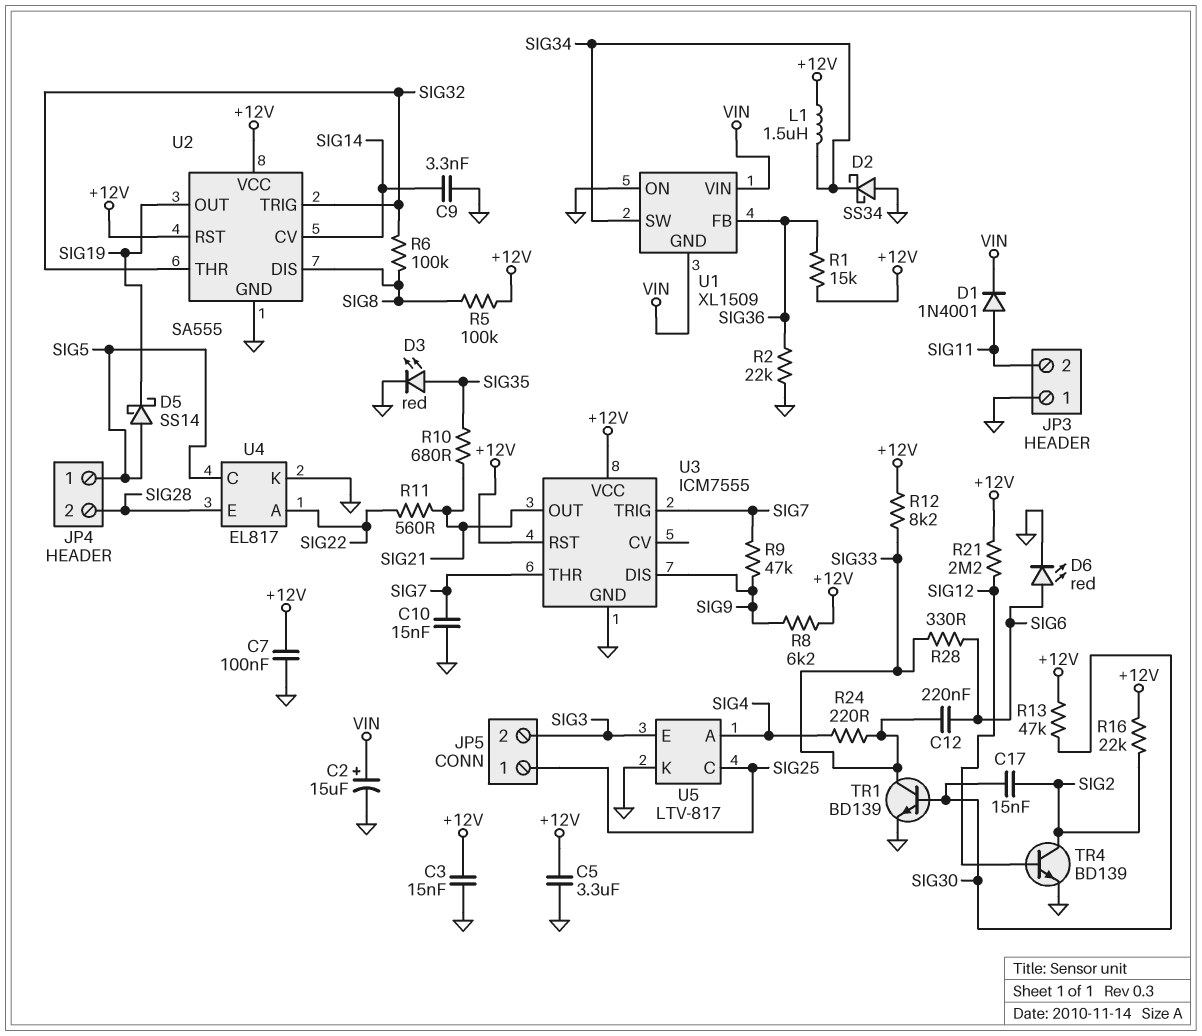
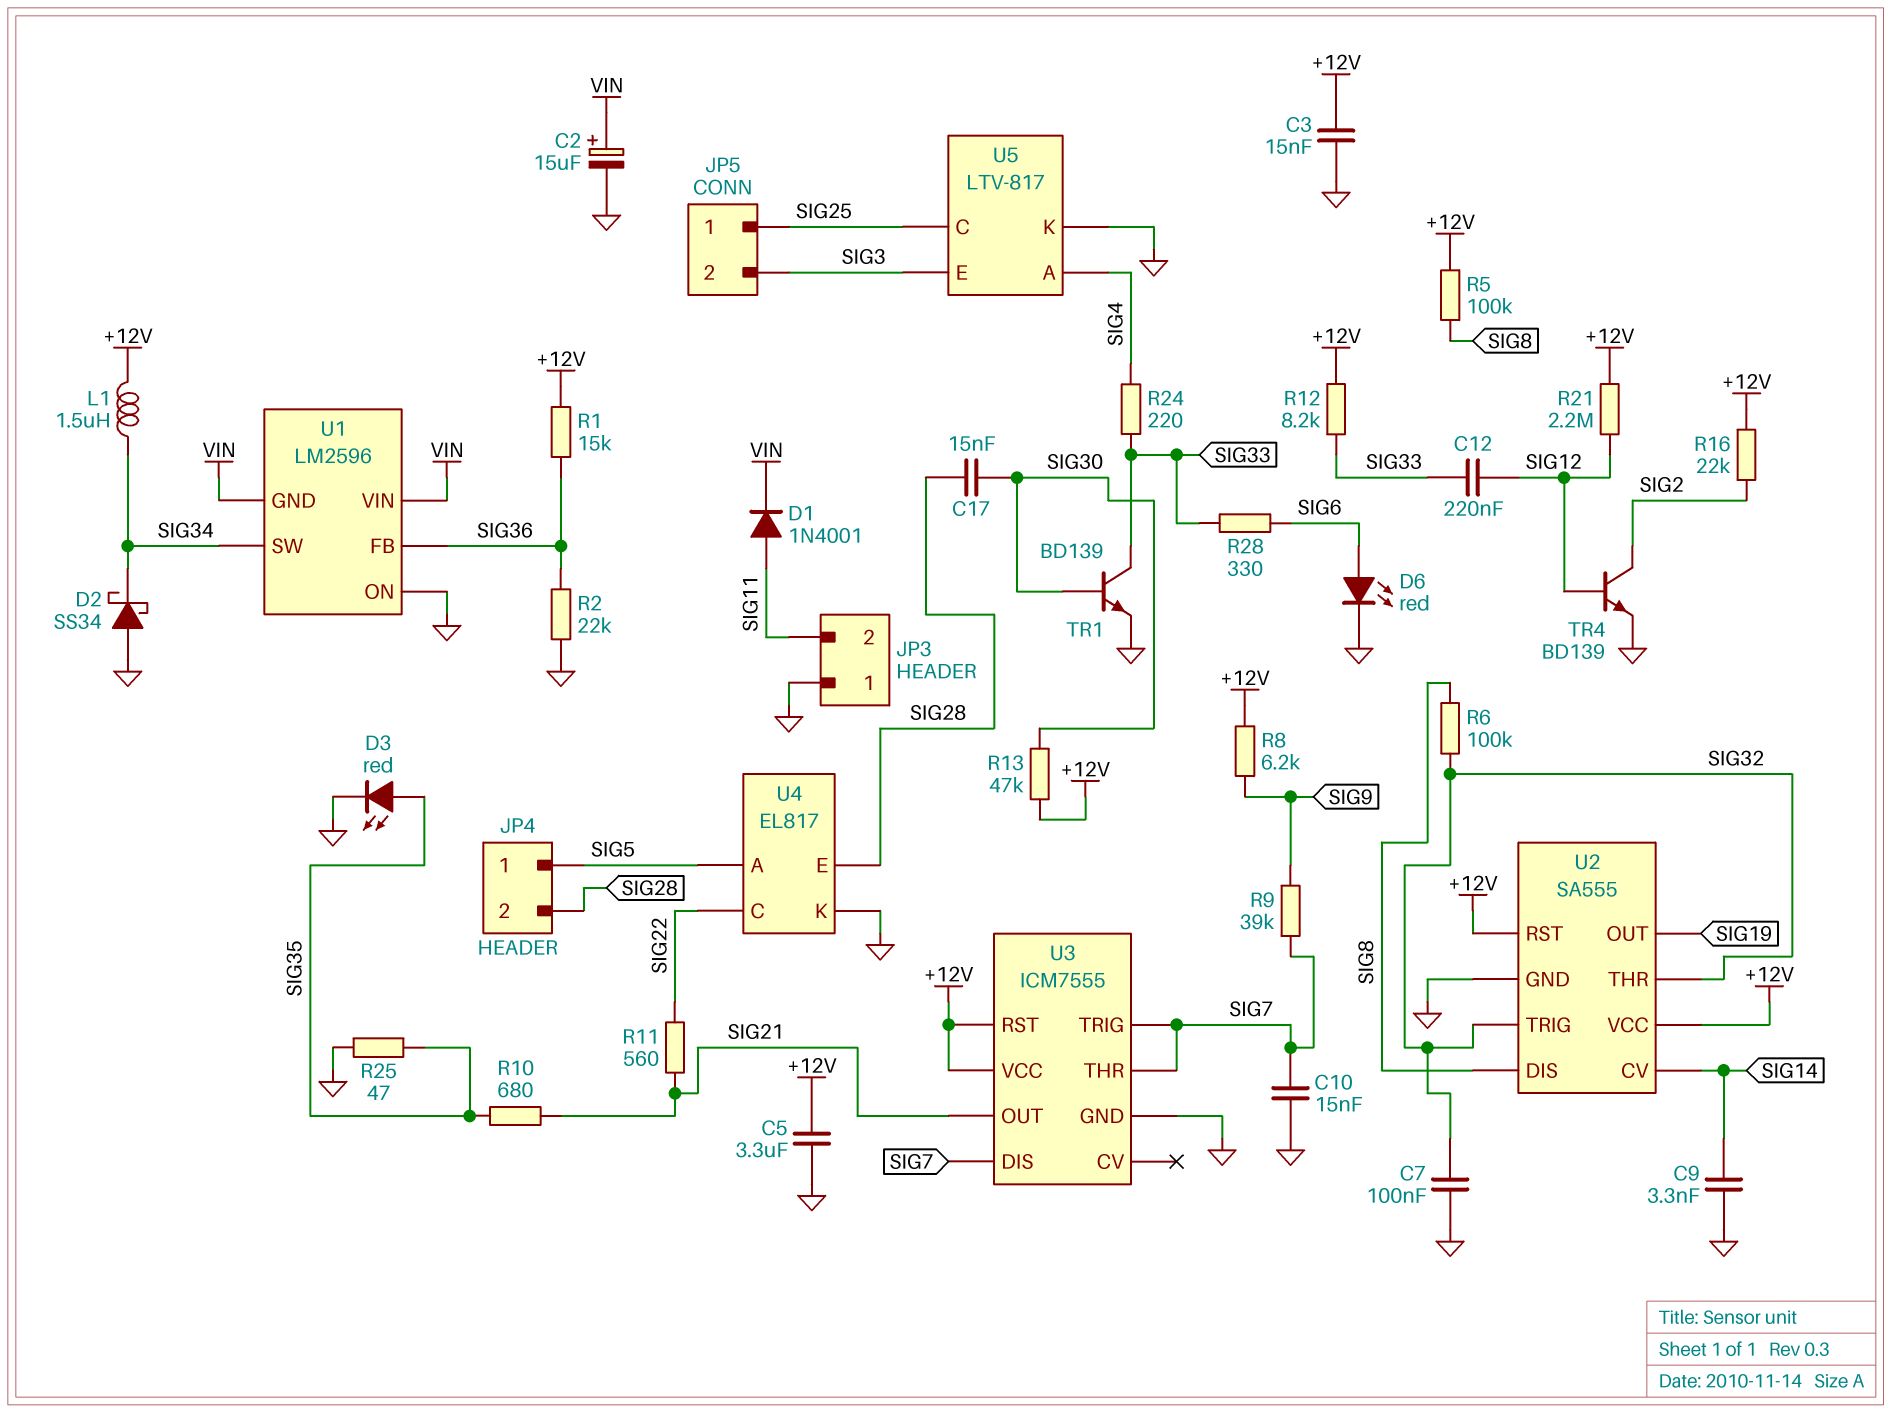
C7: 100nF (+12V, GND) -> 100nF (GND, SIG32)
C12: 220nF (SIG6, SIG33) -> 220nF (SIG12, SIG33)
C17: 15nF (SIG2, SIG30) -> 15nF (SIG28, SIG30)
D5: schottky SS14 (A SIG5, K SIG19) -> none
R9: 47k (SIG7, SIG9) -> 39k (SIG7, SIG9)
R25: none -> 47 (GND, SIG35)
U1: XL1509 -> LM2596
U3 pin DIS: SIG9 -> SIG7
U4 pin A: SIG22 -> SIG5
U4 pin C: SIG5 -> SIG22

